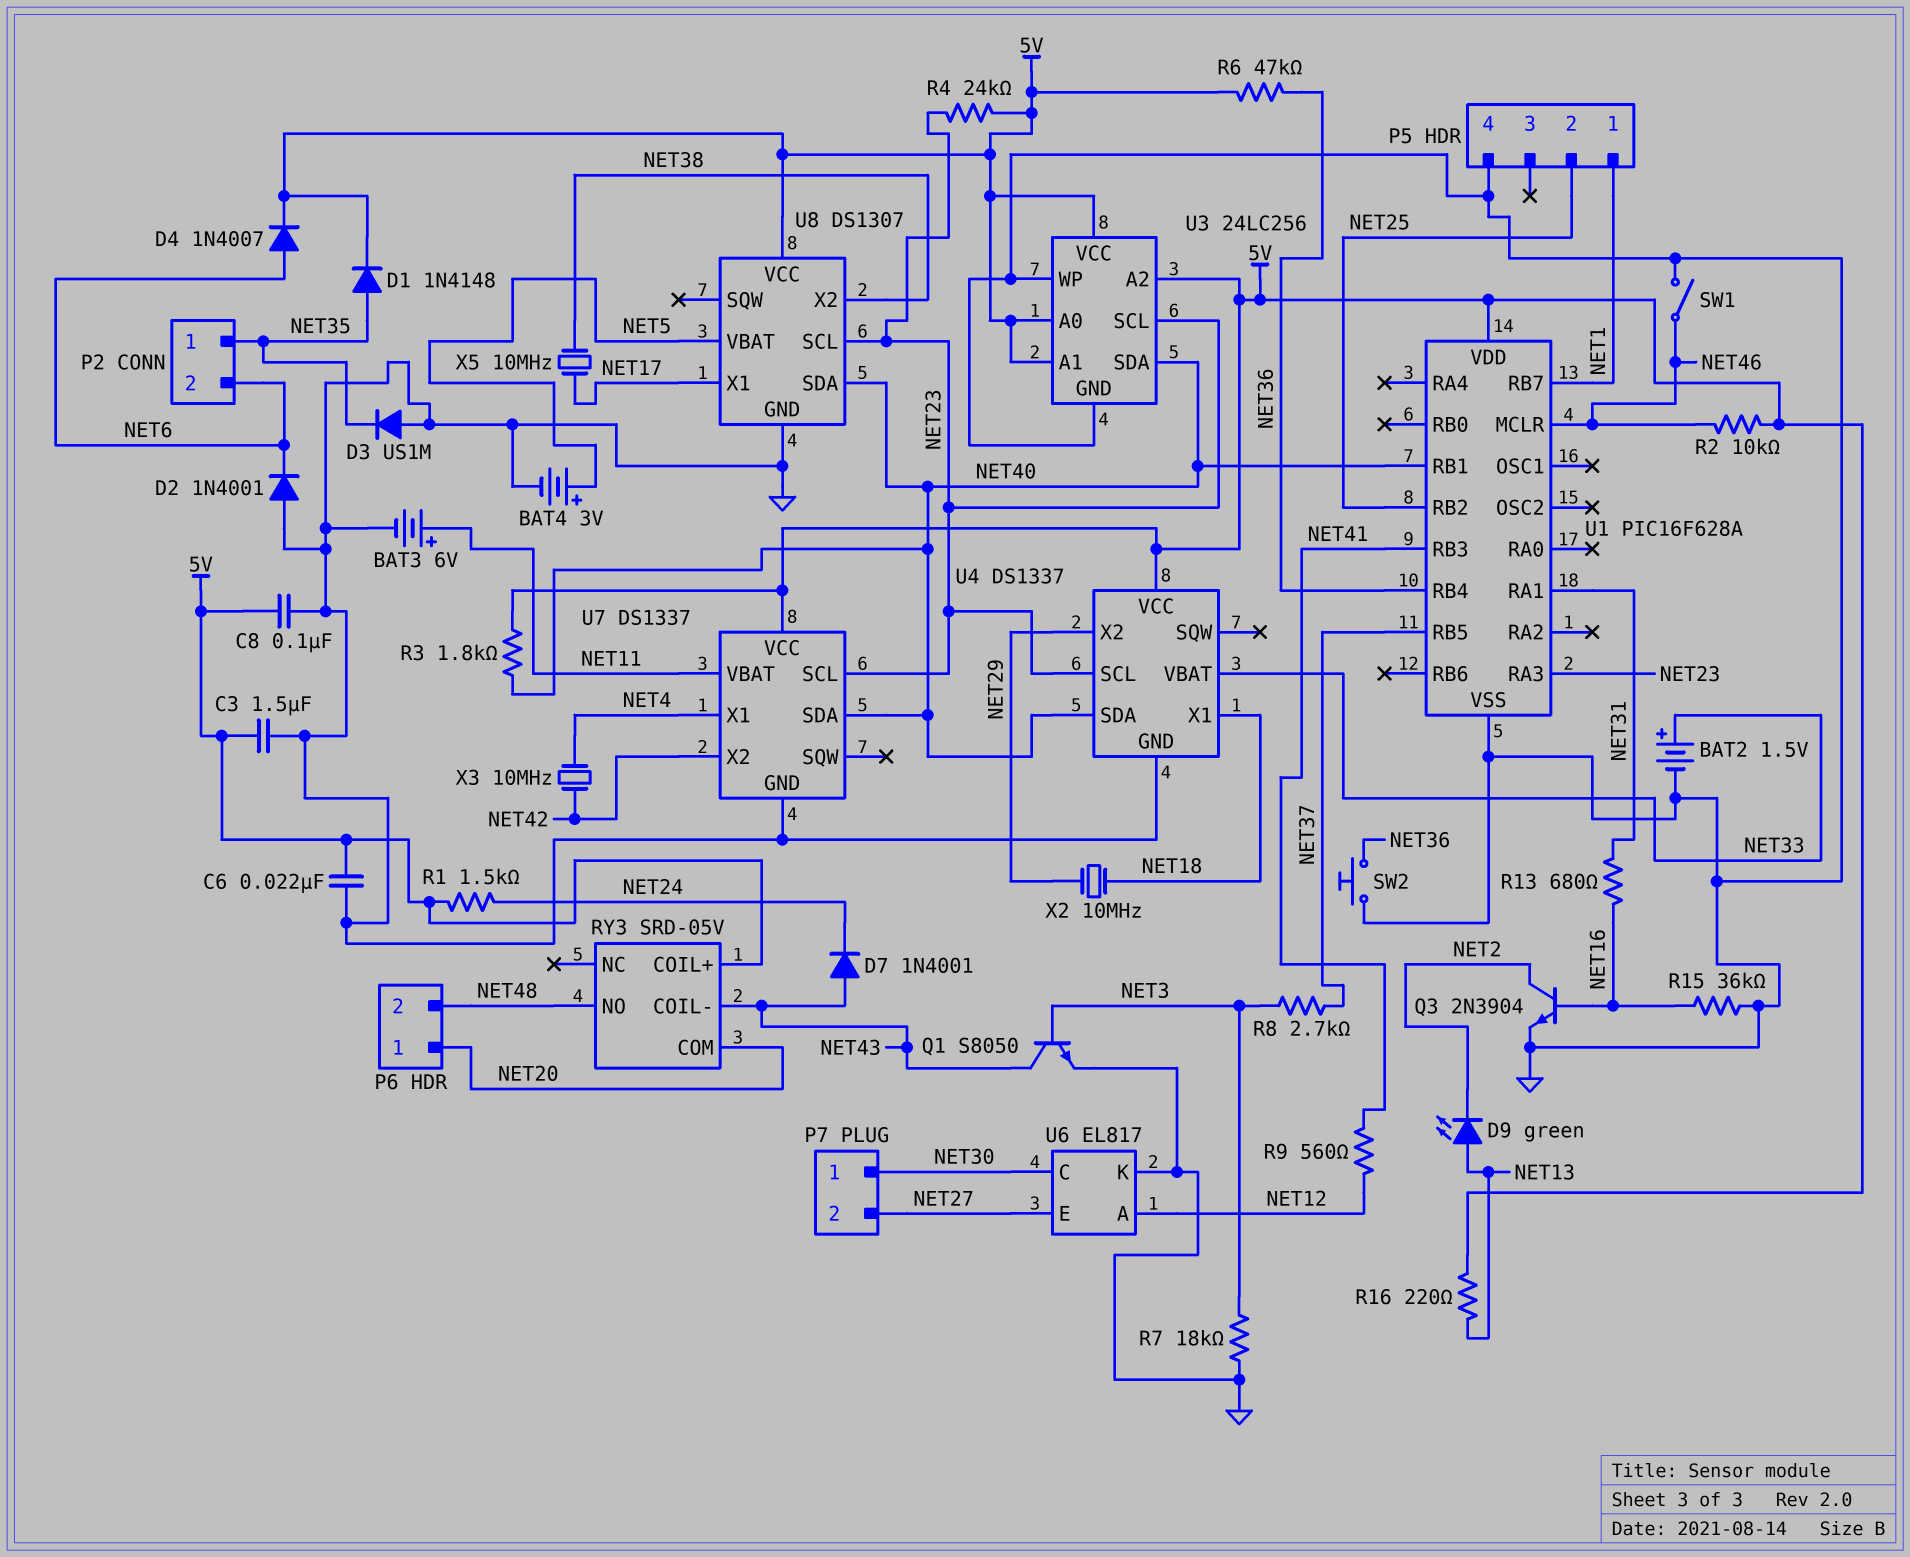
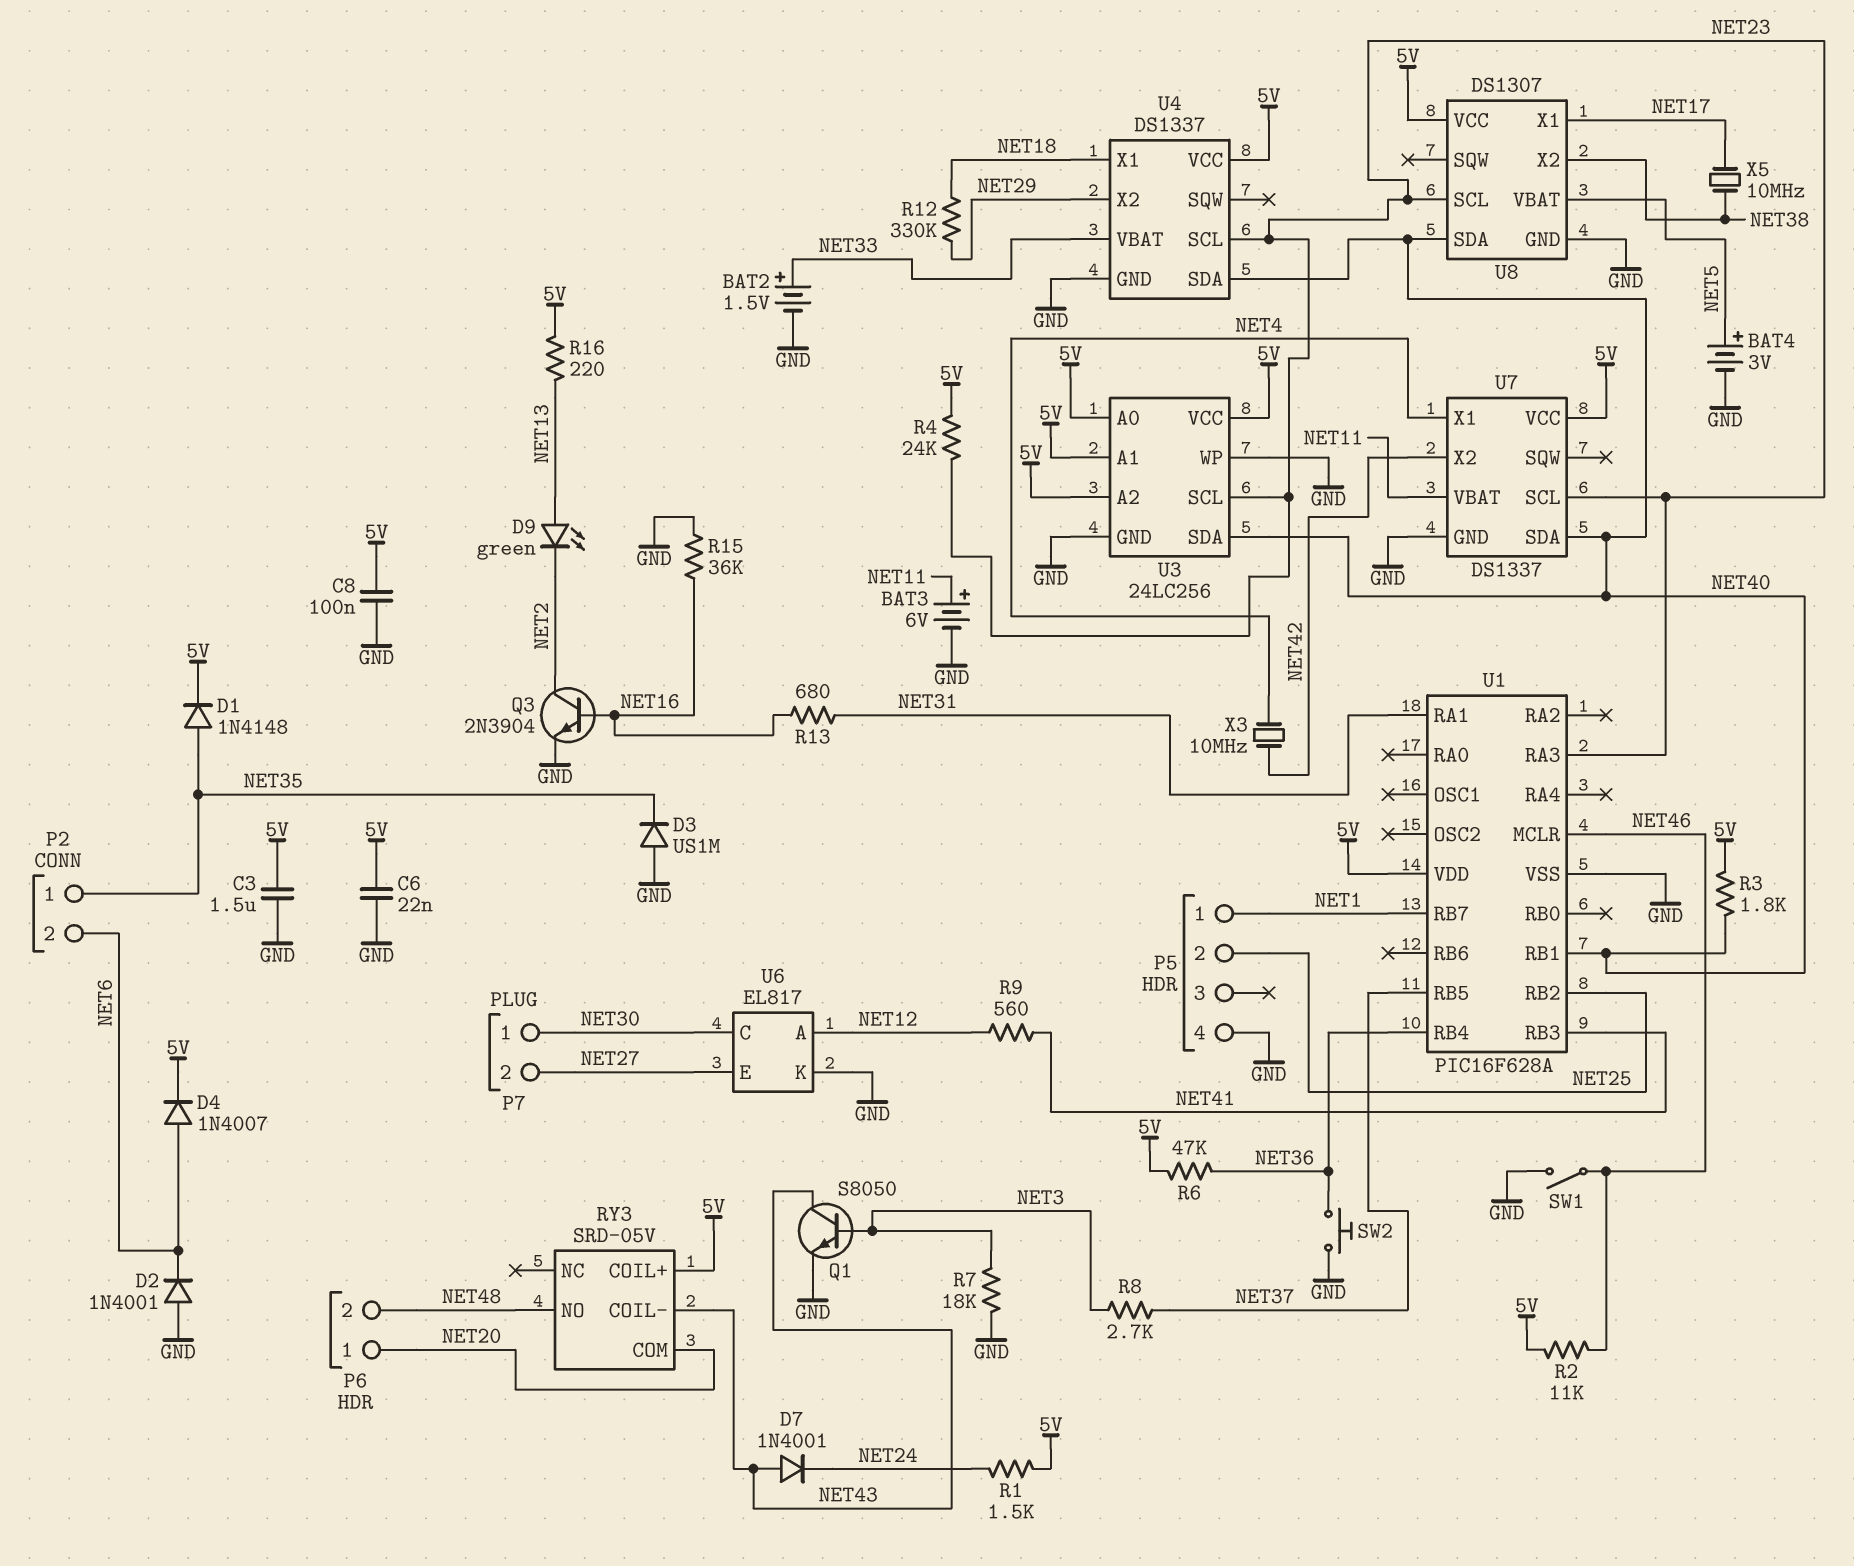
R2: 10k (5V, NET46) -> 11k (5V, NET46)
R12: none -> 330k (NET18, NET29)
X2: 10MHz (NET18, NET29) -> none

